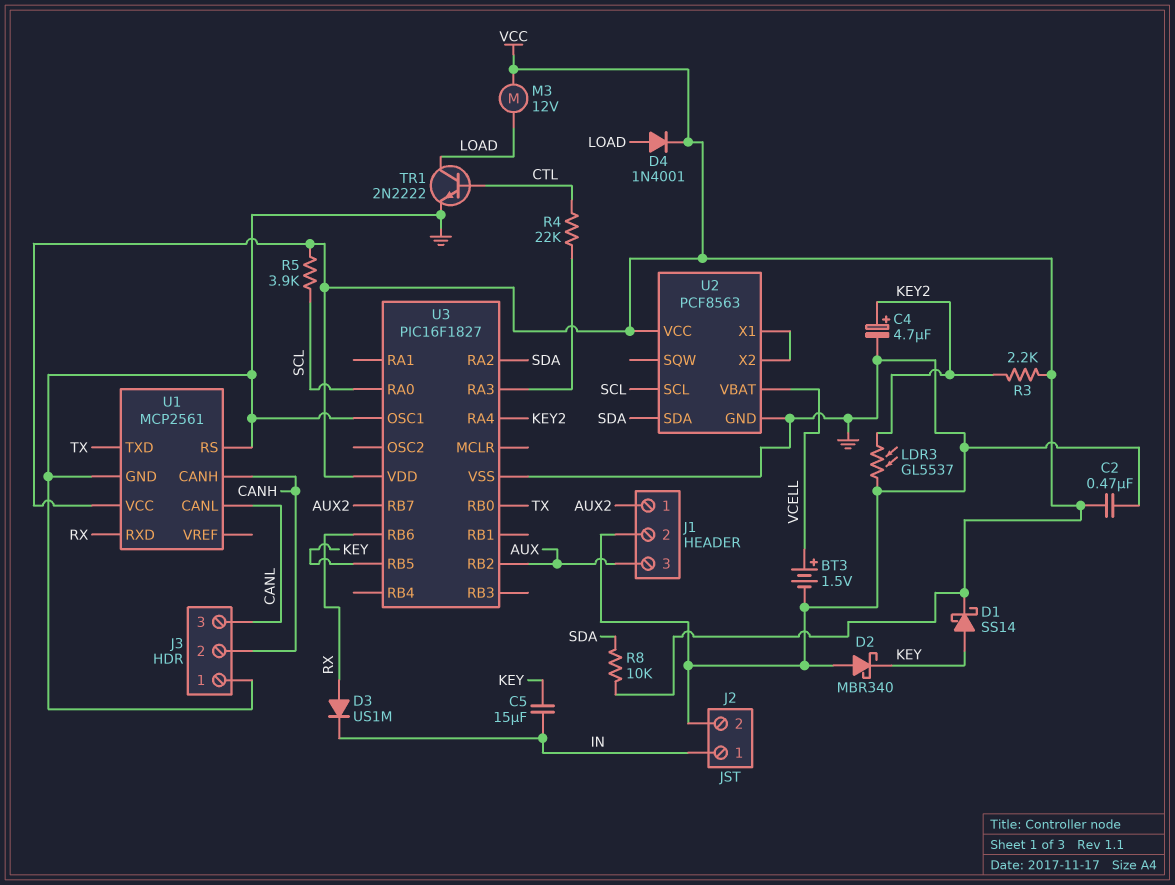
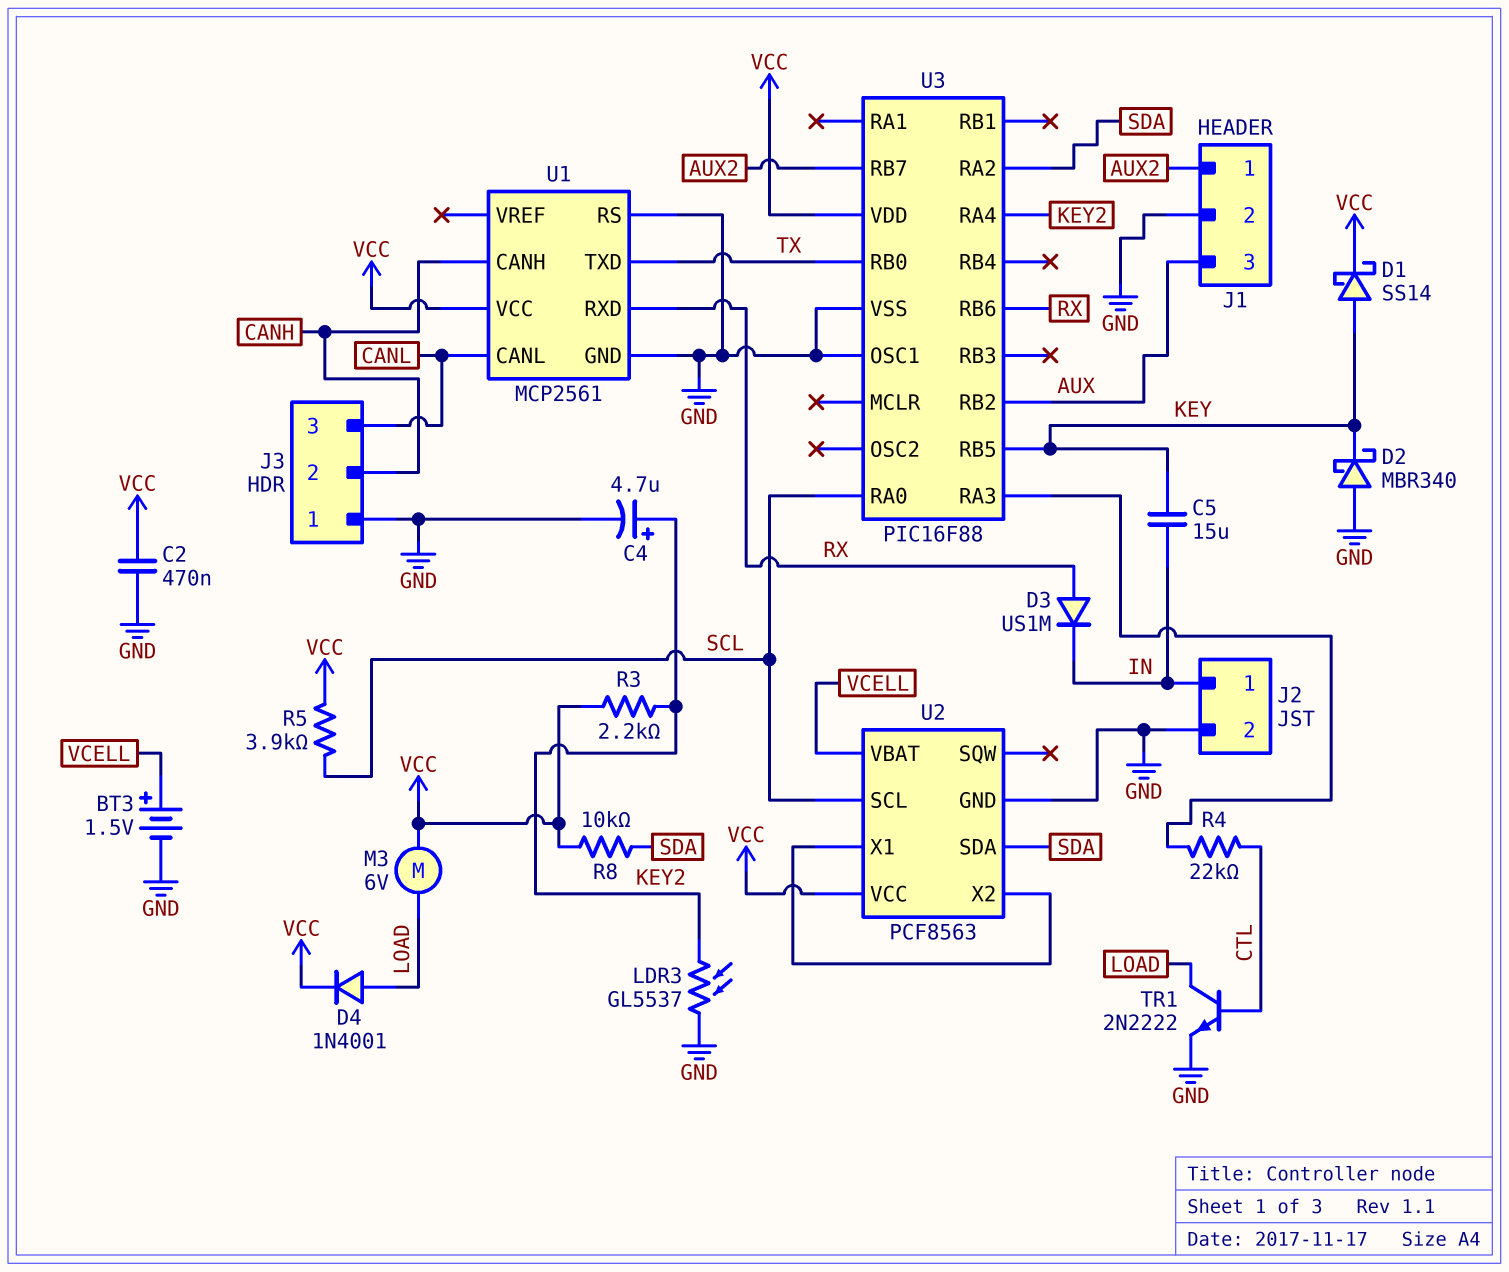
M3: motor 12V (LOAD, VCC) -> motor 6V (LOAD, VCC)
U3: PIC16F1827 -> PIC16F88

